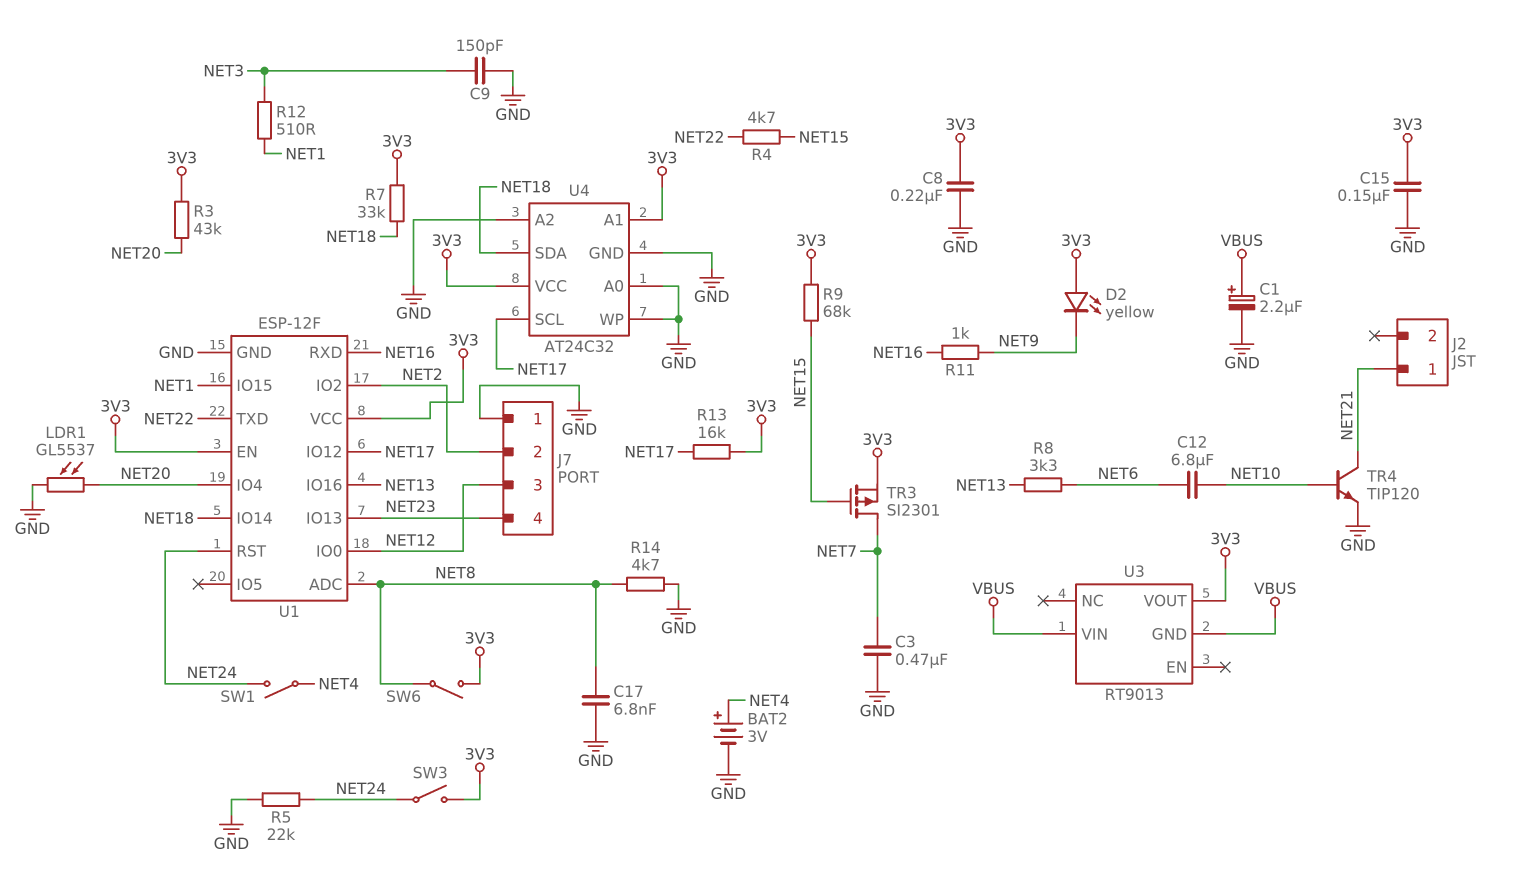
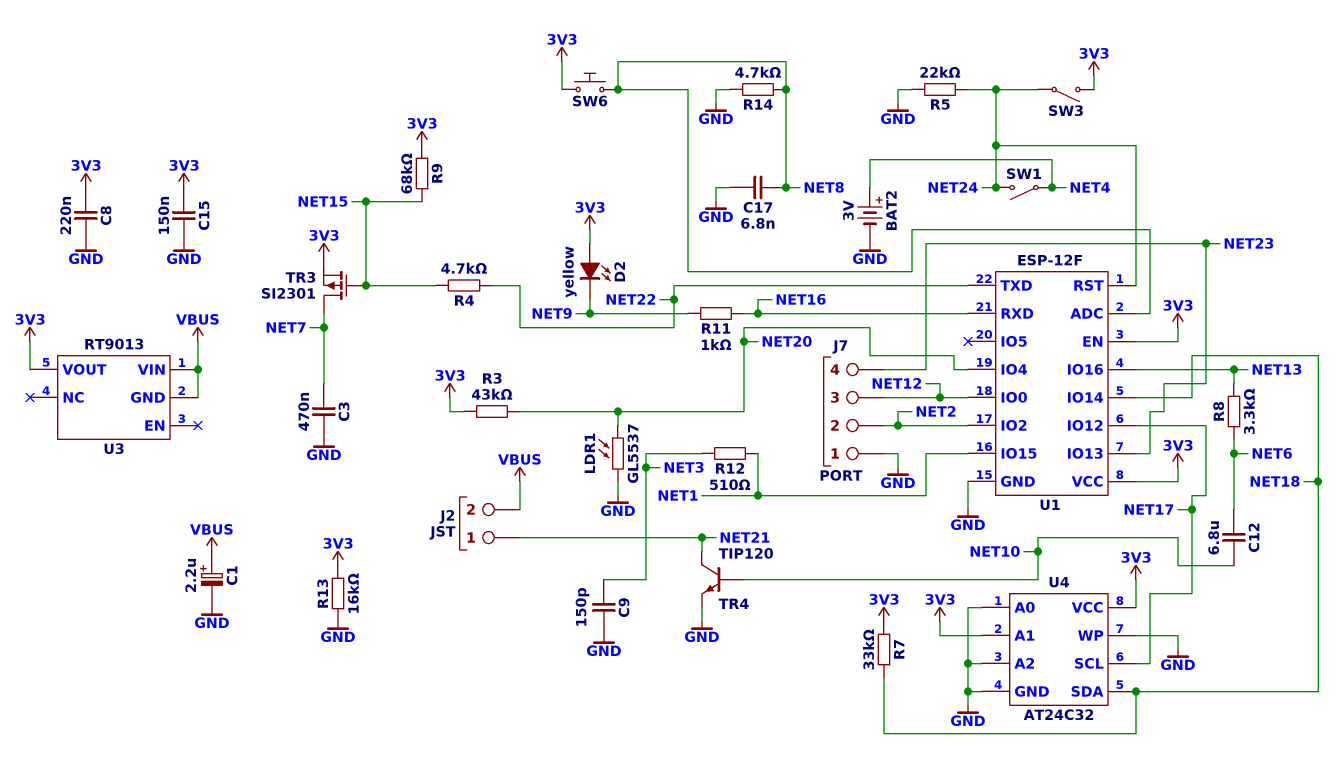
J2 pin 2: none -> VBUS
R13: 16k (3V3, NET17) -> 16k (3V3, GND)
SW6: switch (3V3, NET8) -> button (3V3, NET8)

